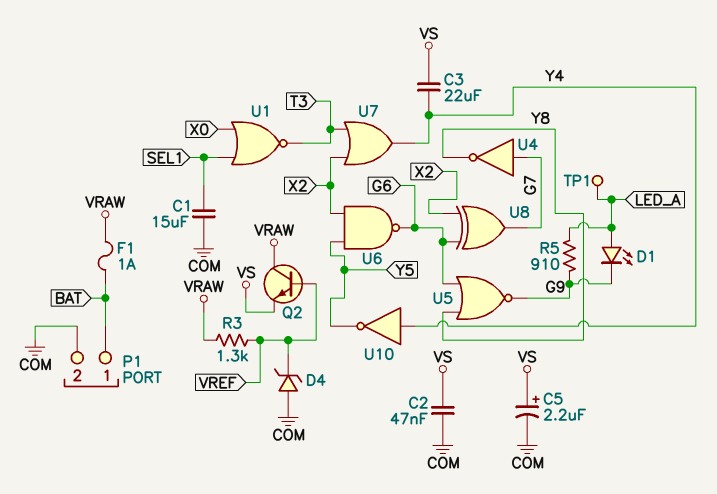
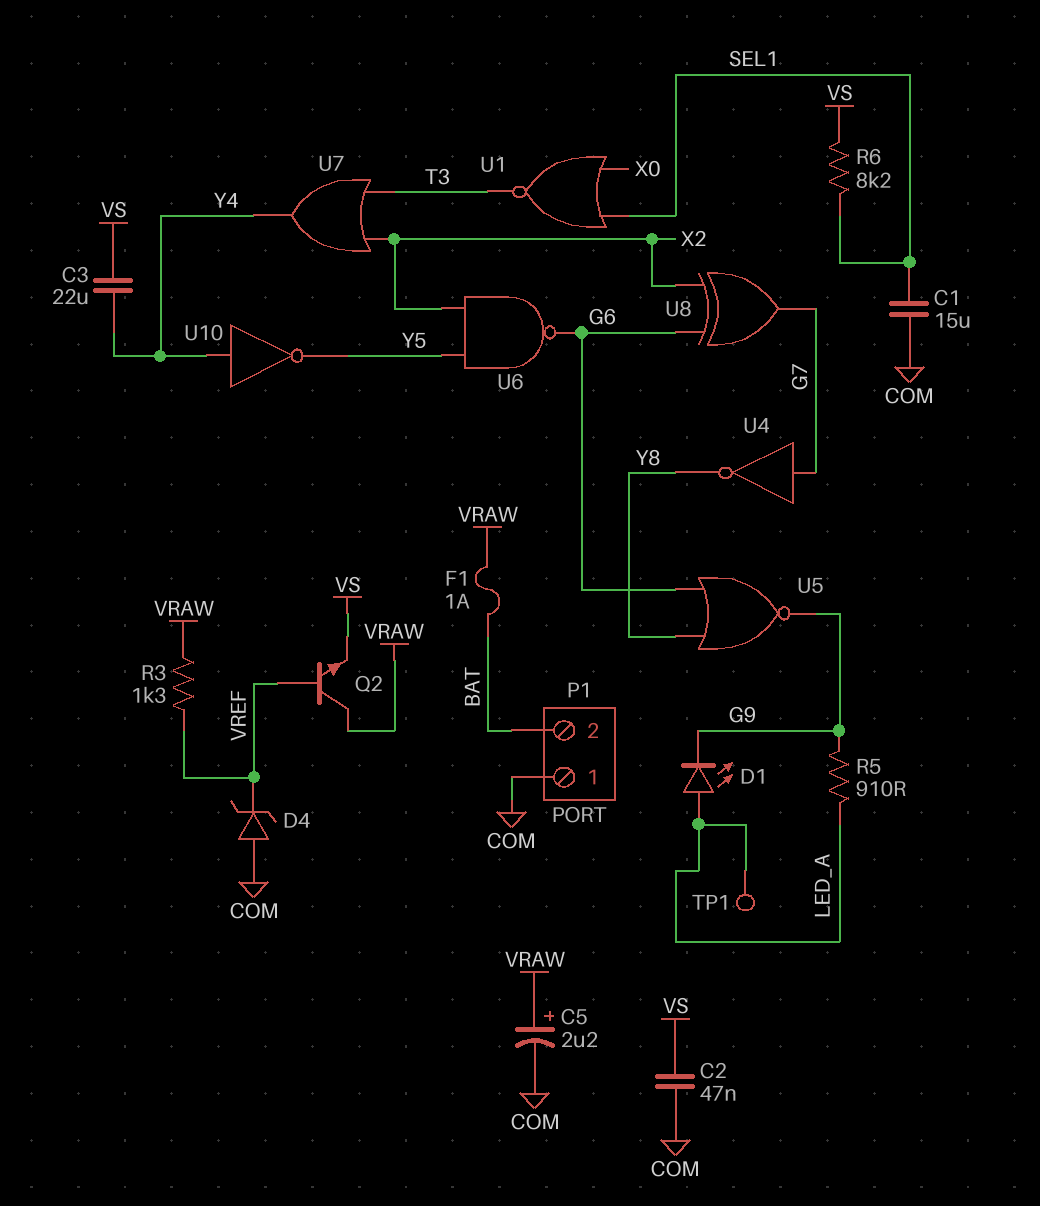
C5: 2.2uF (plus VS, minus COM) -> 2.2uF (plus VRAW, minus COM)
P1 pin 1: BAT -> COM
P1 pin 2: COM -> BAT
R6: none -> 8.2k (SEL1, VS)

